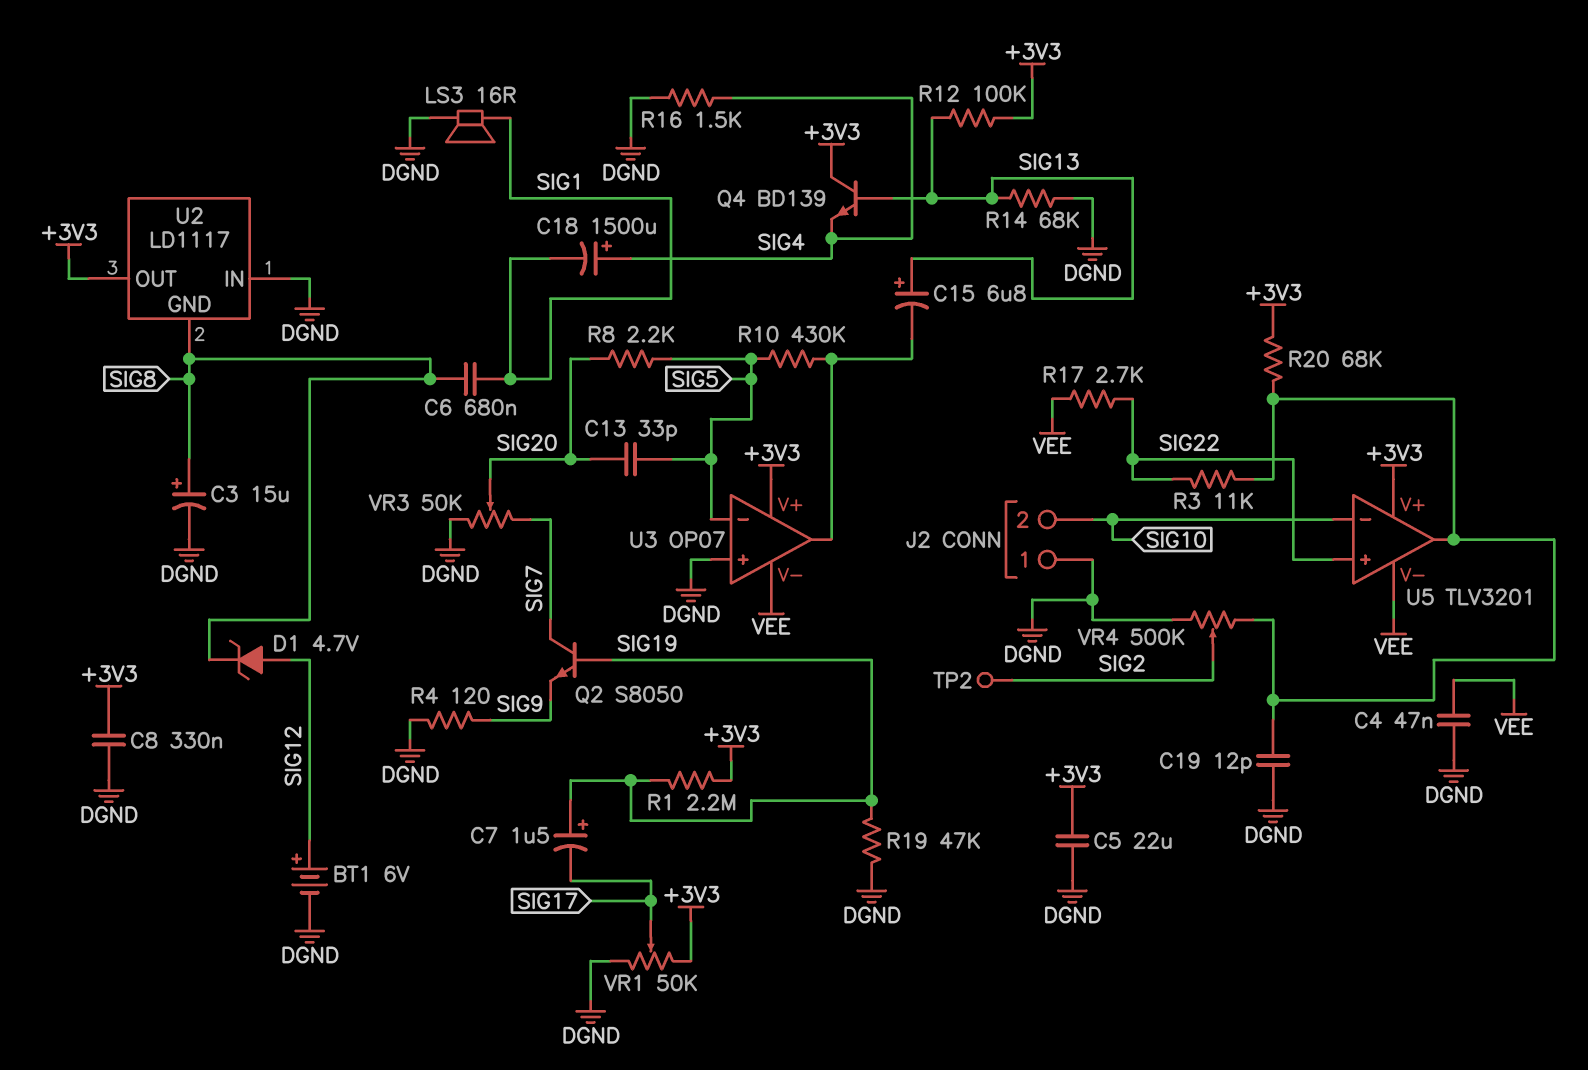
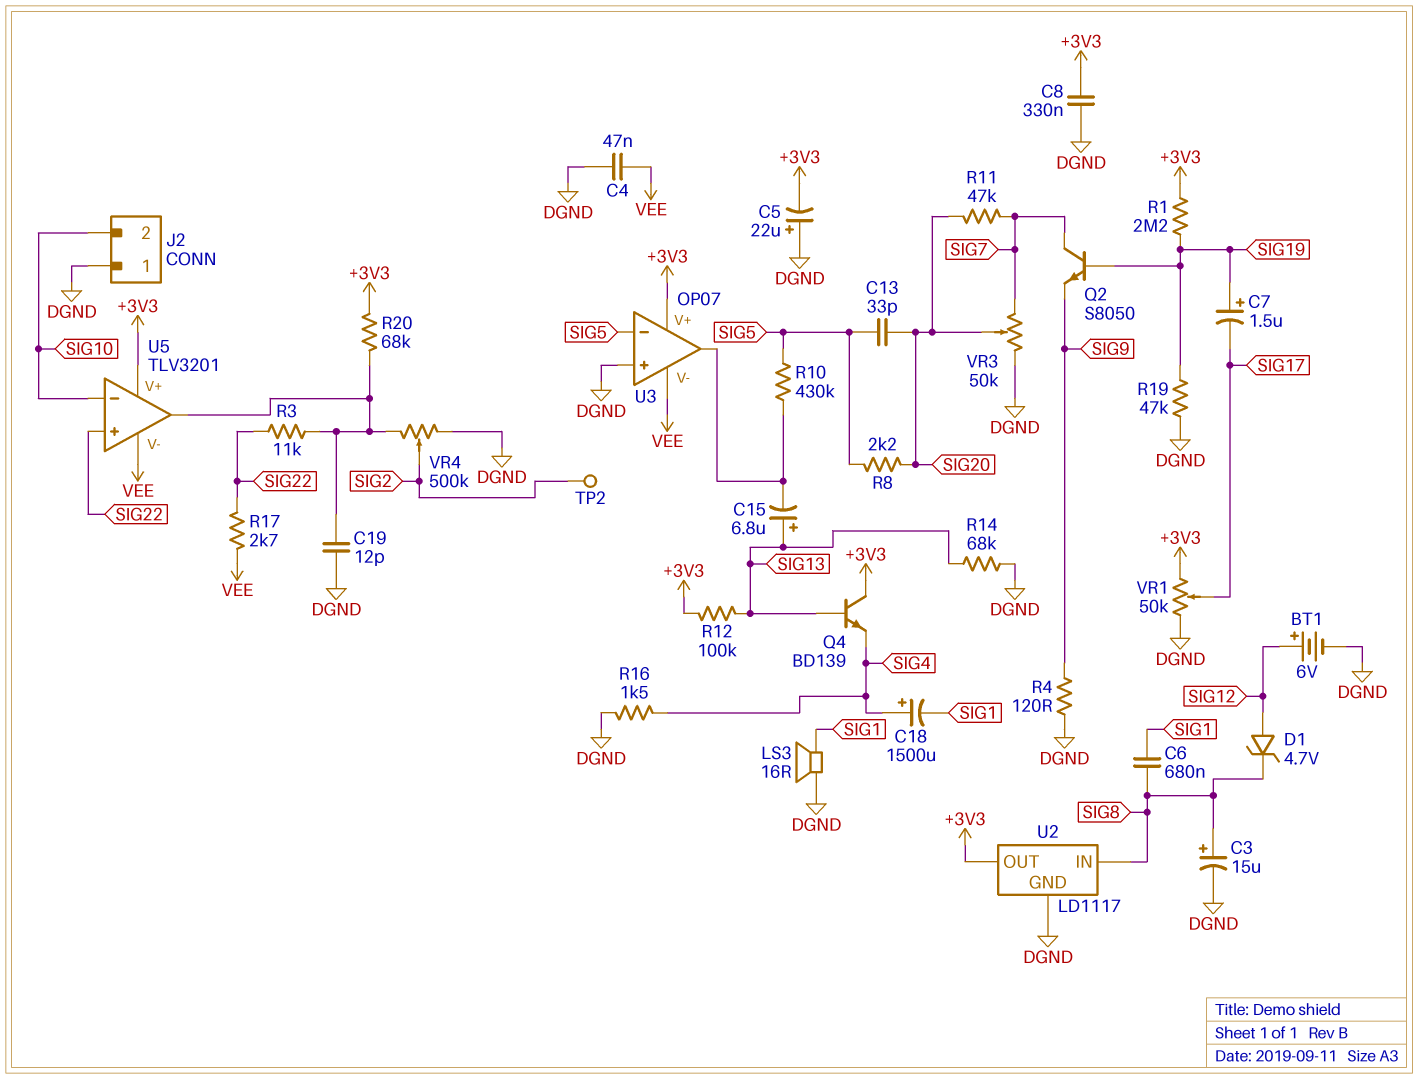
C5: 22uF (+3V3, DGND) -> 22uF (plus DGND, minus +3V3)
R11: none -> 47k (SIG7, SIG20)
U2 pin GND: SIG8 -> DGND
U2 pin IN: DGND -> SIG8

